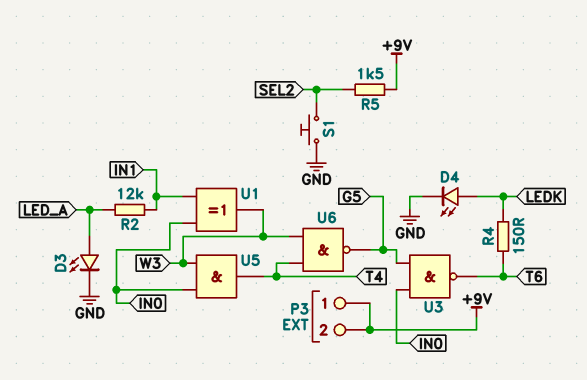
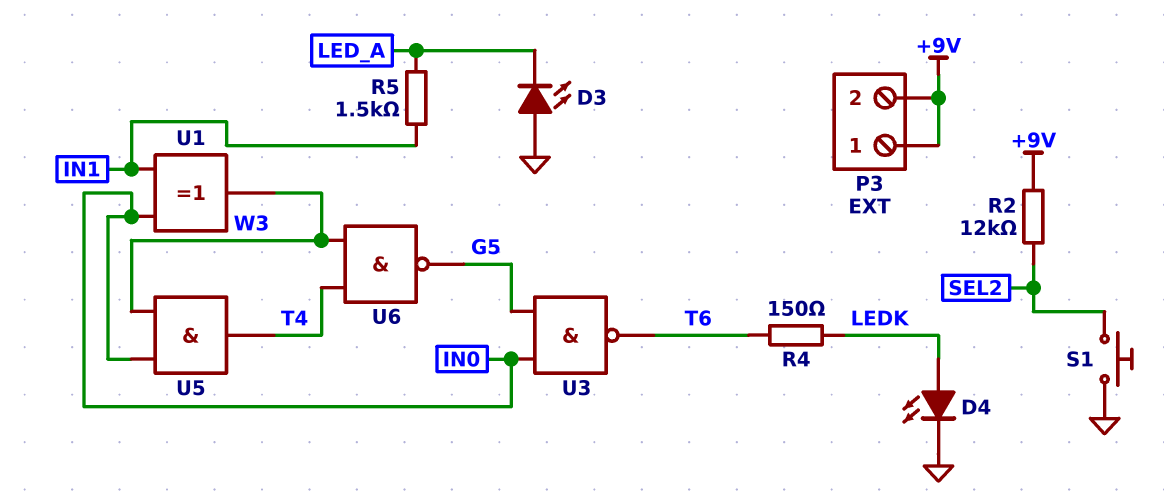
D3: LED (A LED_A, K GND) -> LED (A GND, K LED_A)
R2: 12k (IN1, LED_A) -> 12k (+9V, SEL2)
R5: 1.5k (+9V, SEL2) -> 1.5k (IN1, LED_A)

